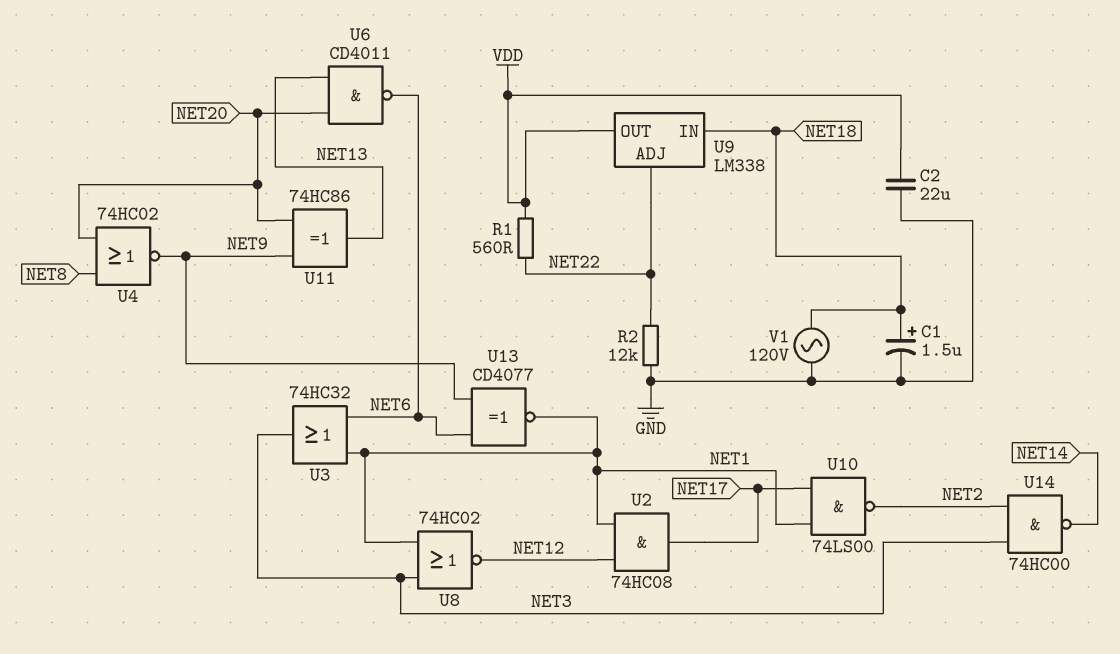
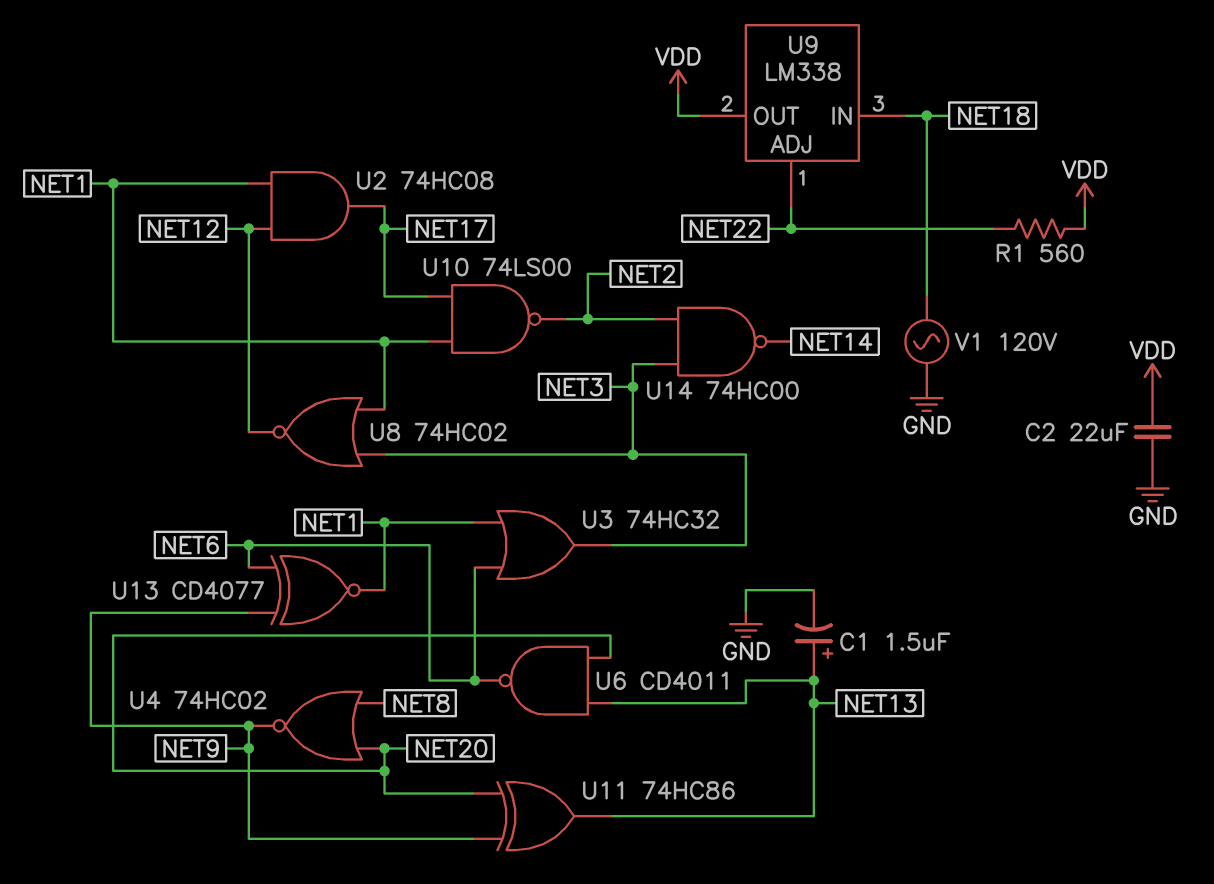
C1: 1.5uF (plus NET18, minus GND) -> 1.5uF (plus NET13, minus GND)
R2: 12k (GND, NET22) -> none

